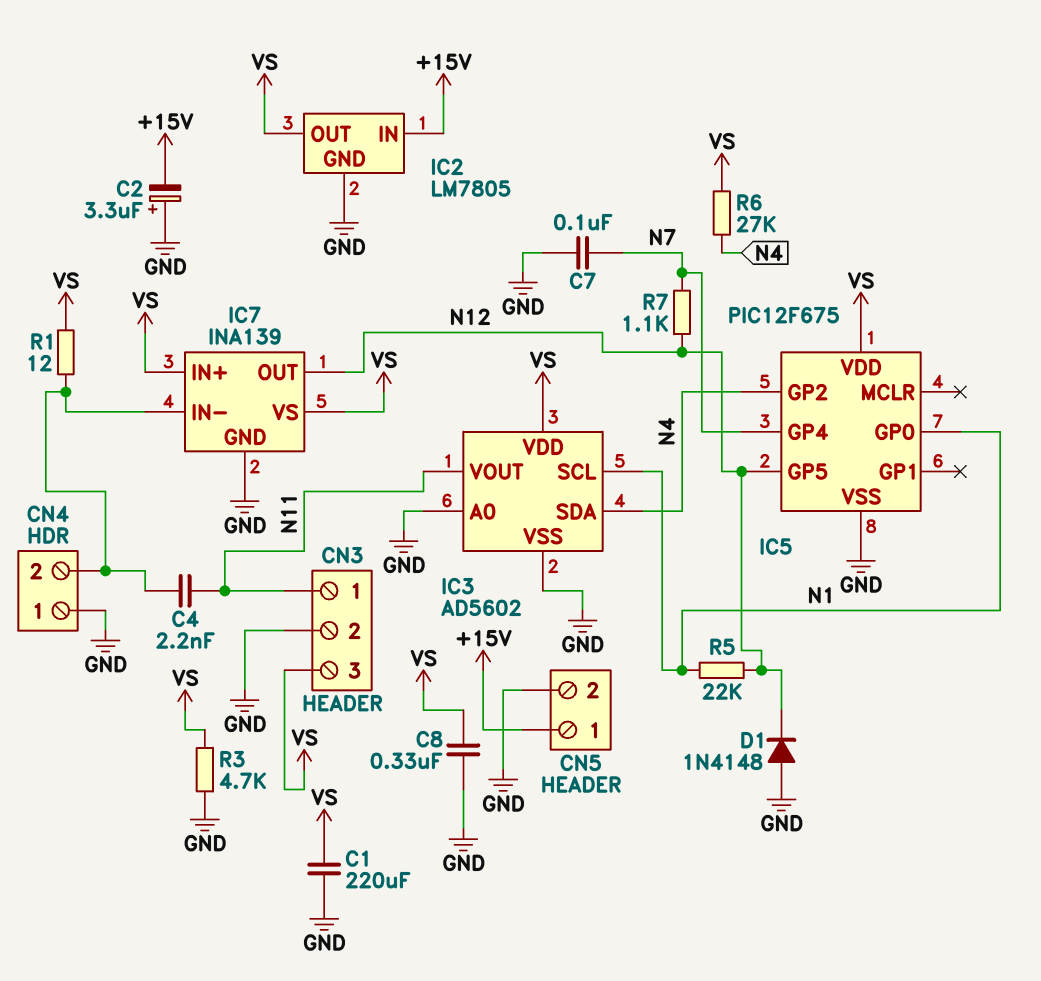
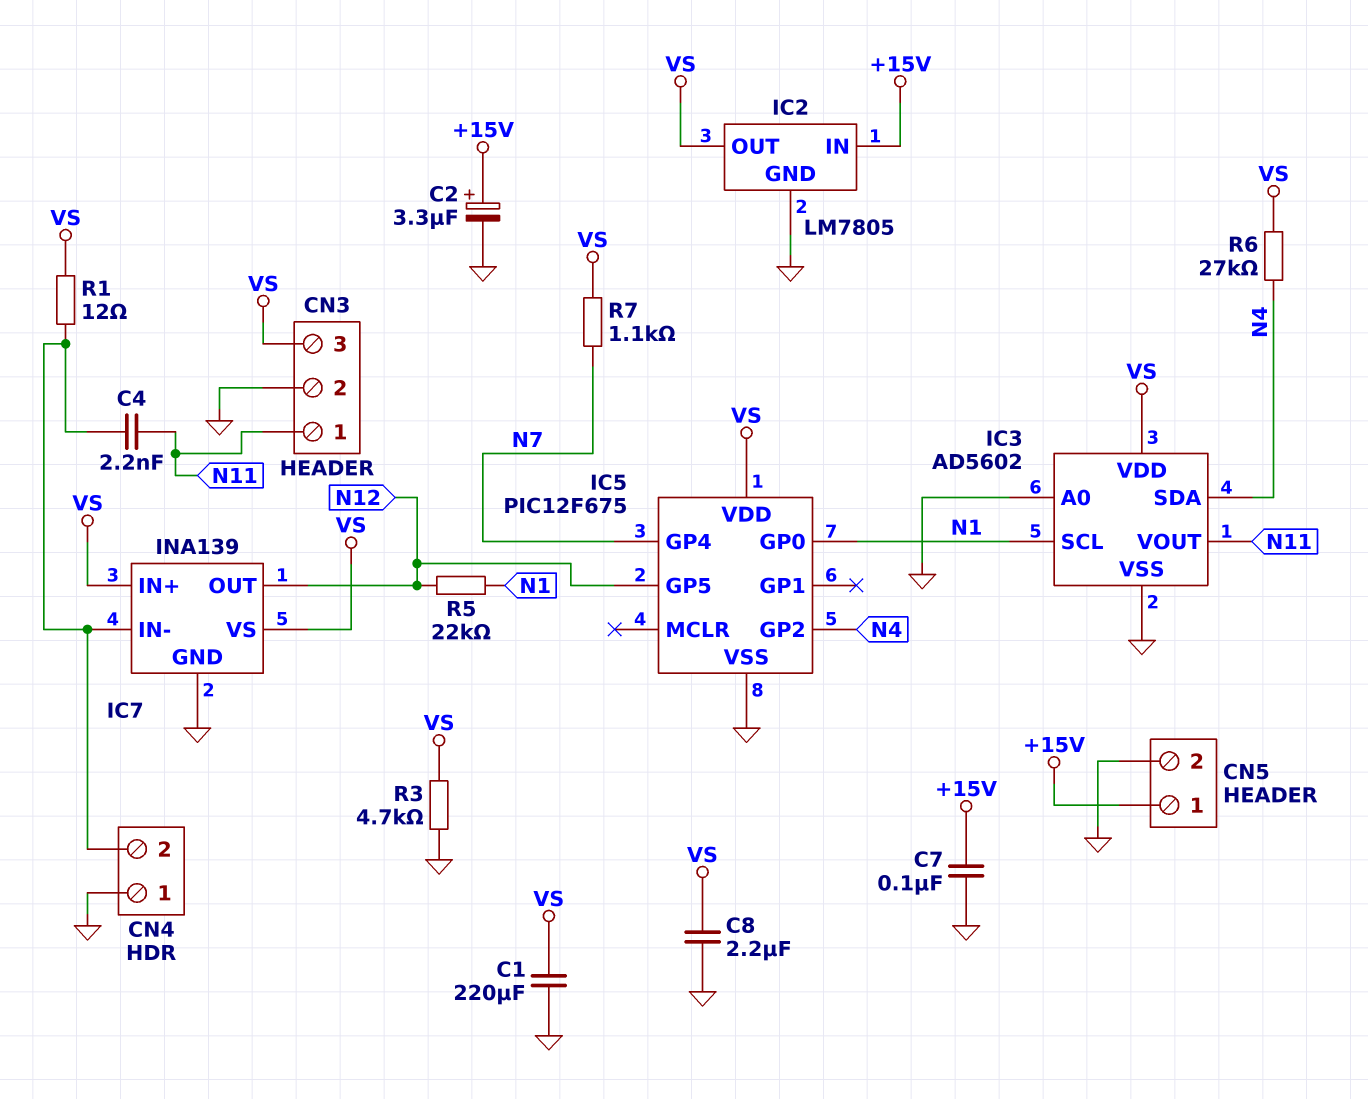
C2: 3.3uF (plus GND, minus +15V) -> 3.3uF (plus +15V, minus GND)
C7: 100nF (GND, N7) -> 100nF (+15V, GND)
C8: 330nF (GND, VS) -> 2.2uF (GND, VS)
D1: diode 1N4148 (A GND, K N12) -> none
R7: 1.1k (N7, N12) -> 1.1k (N7, VS)

